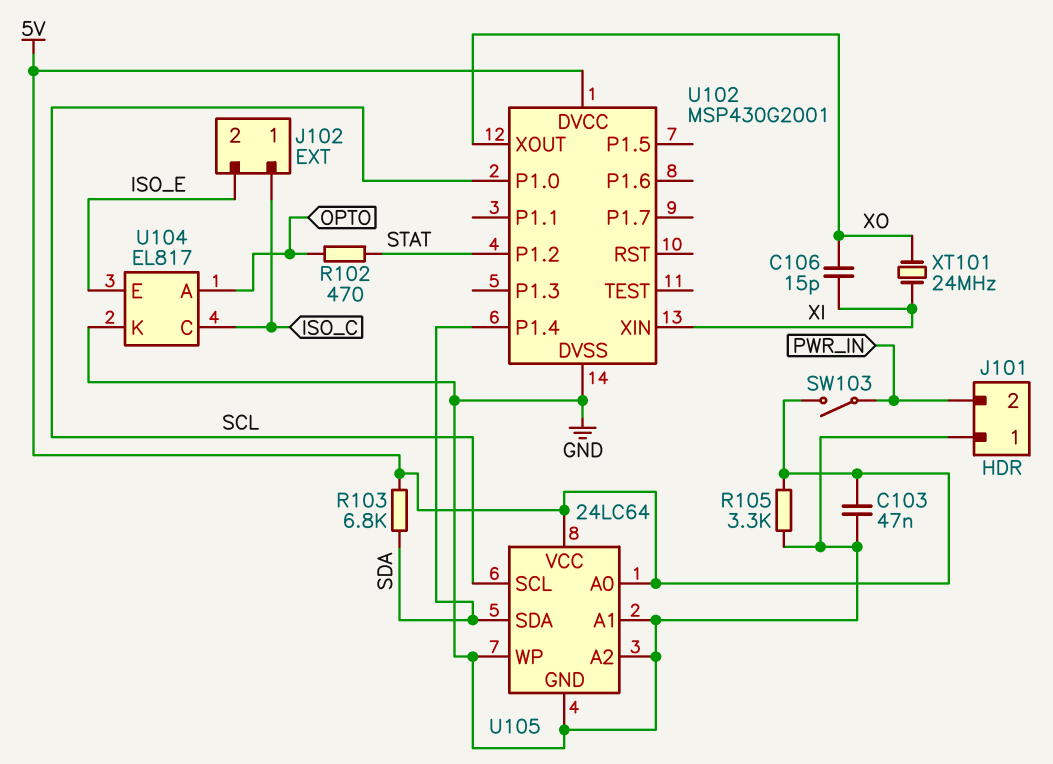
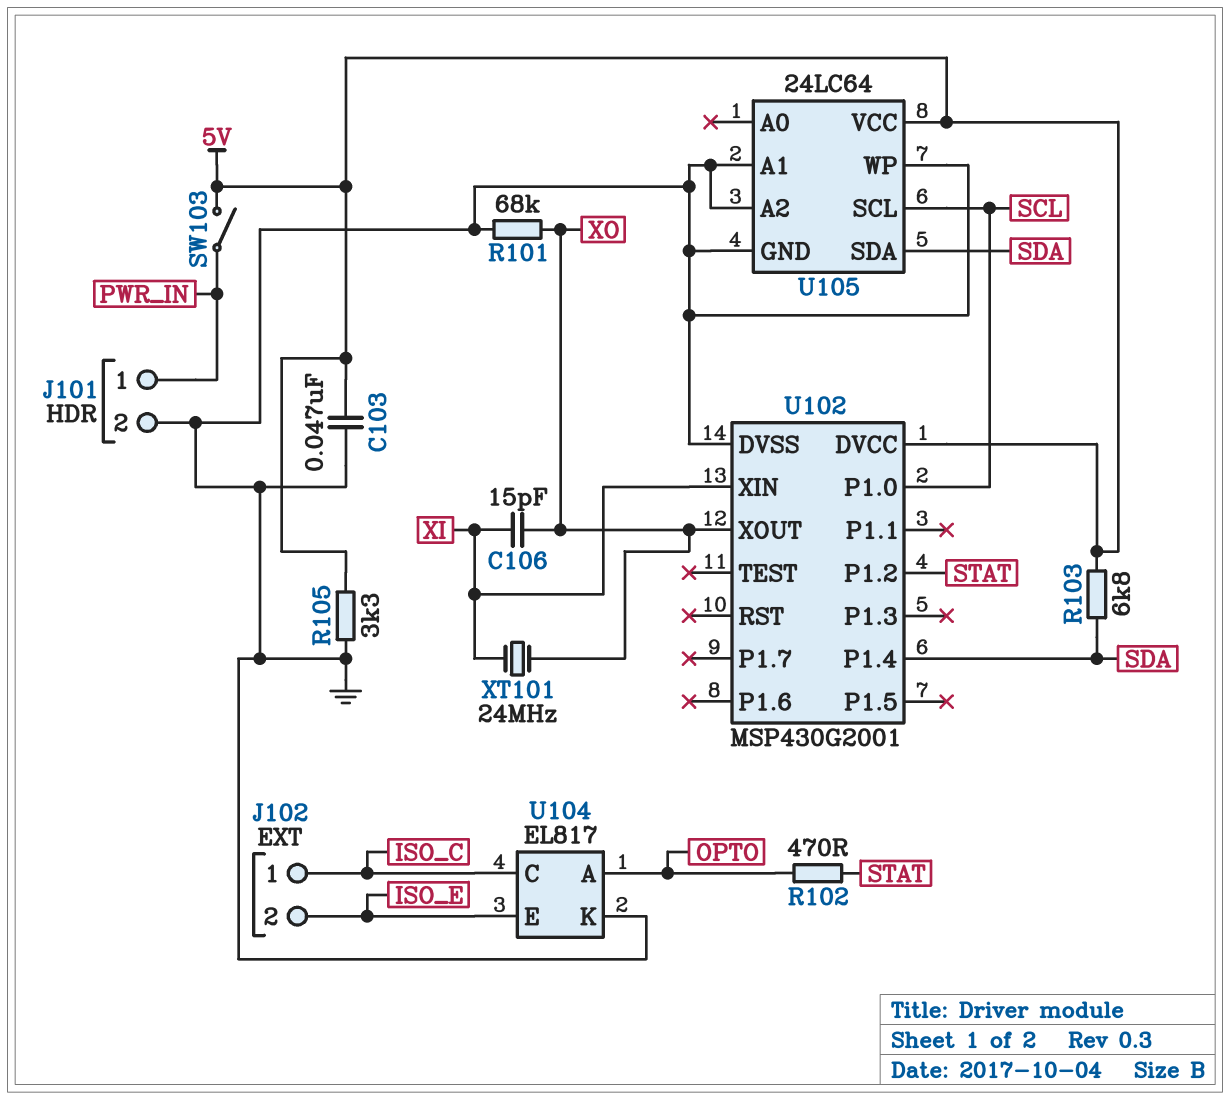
J101 pin 1: GND -> PWR_IN
J101 pin 2: PWR_IN -> GND
R101: none -> 68k (GND, XO)
U105 pin A0: 5V -> none

